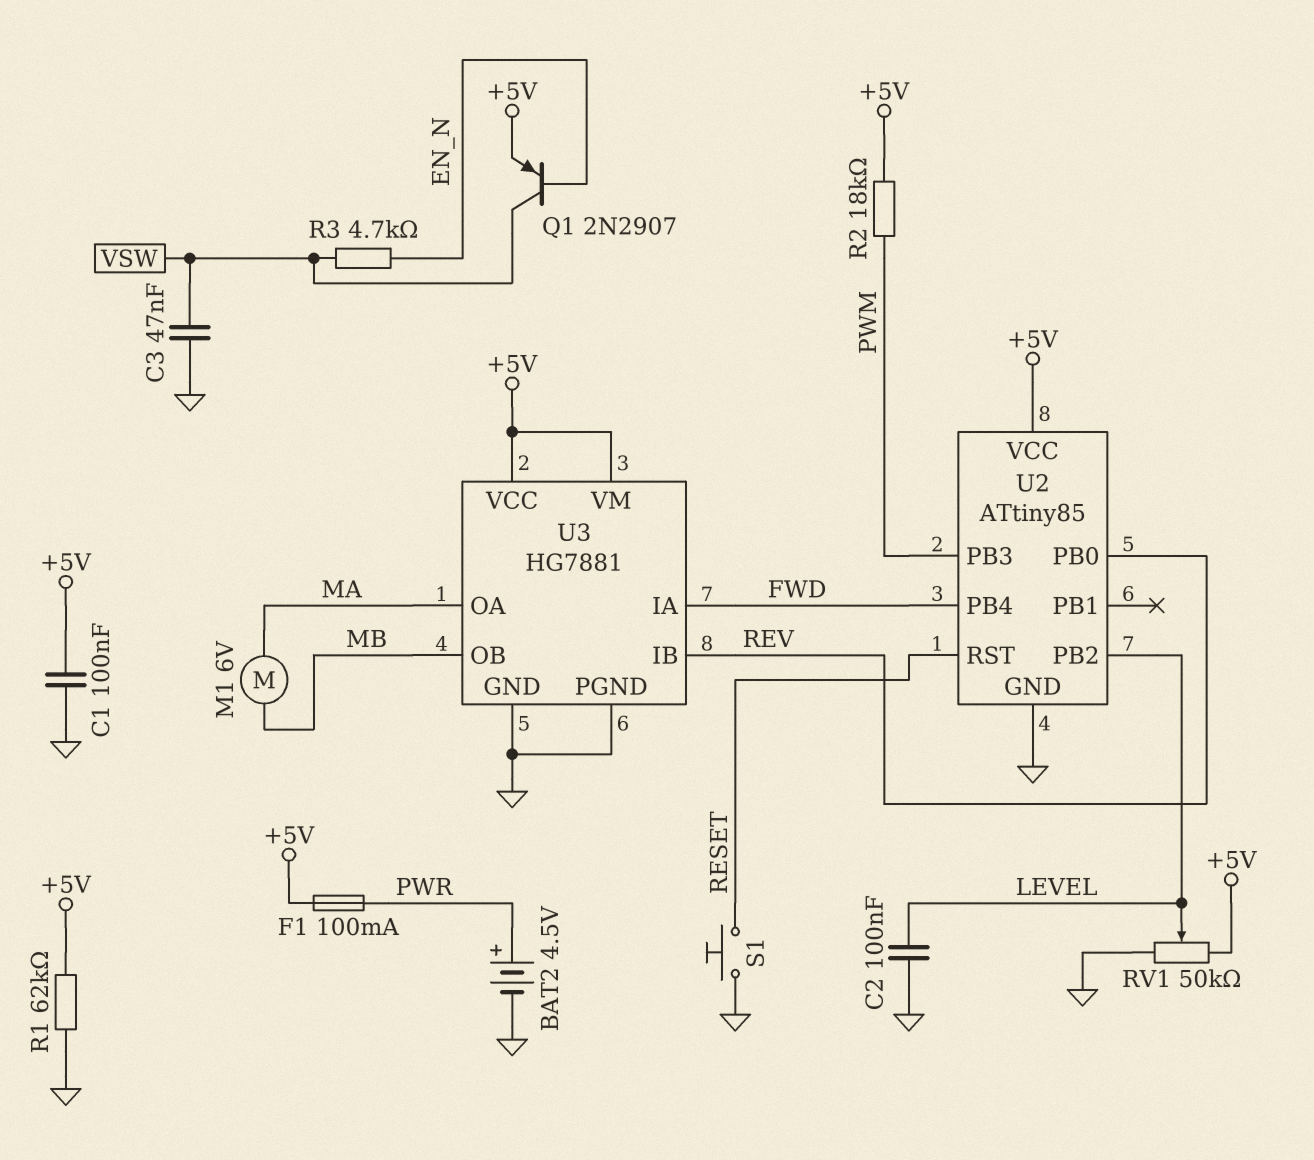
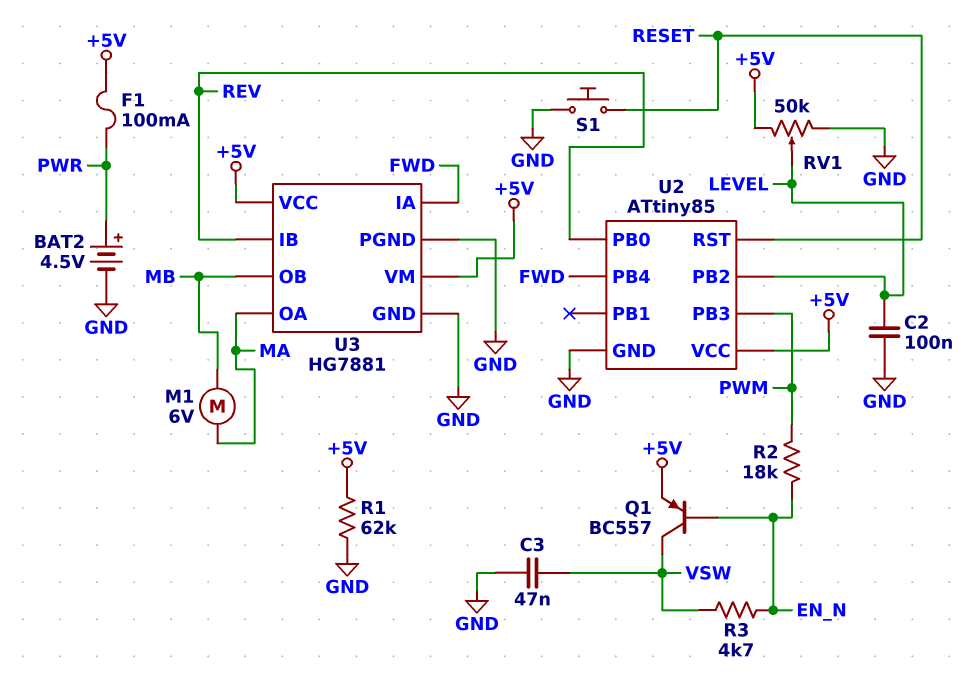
C1: 100nF (+5V, GND) -> none
Q1: PNP 2N2907 (B EN_N, C VSW, E +5V) -> PNP BC557 (B EN_N, C VSW, E +5V)
R2: 18k (+5V, PWM) -> 18k (EN_N, PWM)

